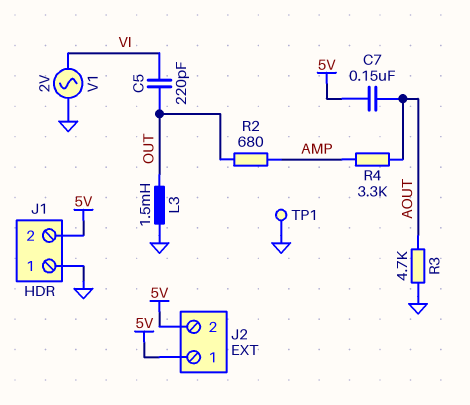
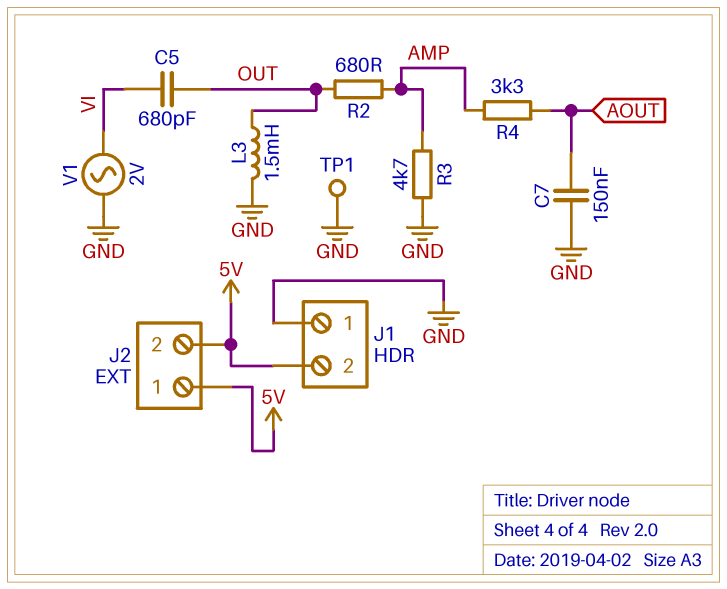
C5: 220pF (OUT, VI) -> 680pF (OUT, VI)
C7: 150nF (5V, AOUT) -> 150nF (AOUT, GND)
R3: 4.7k (AOUT, GND) -> 4.7k (AMP, GND)

